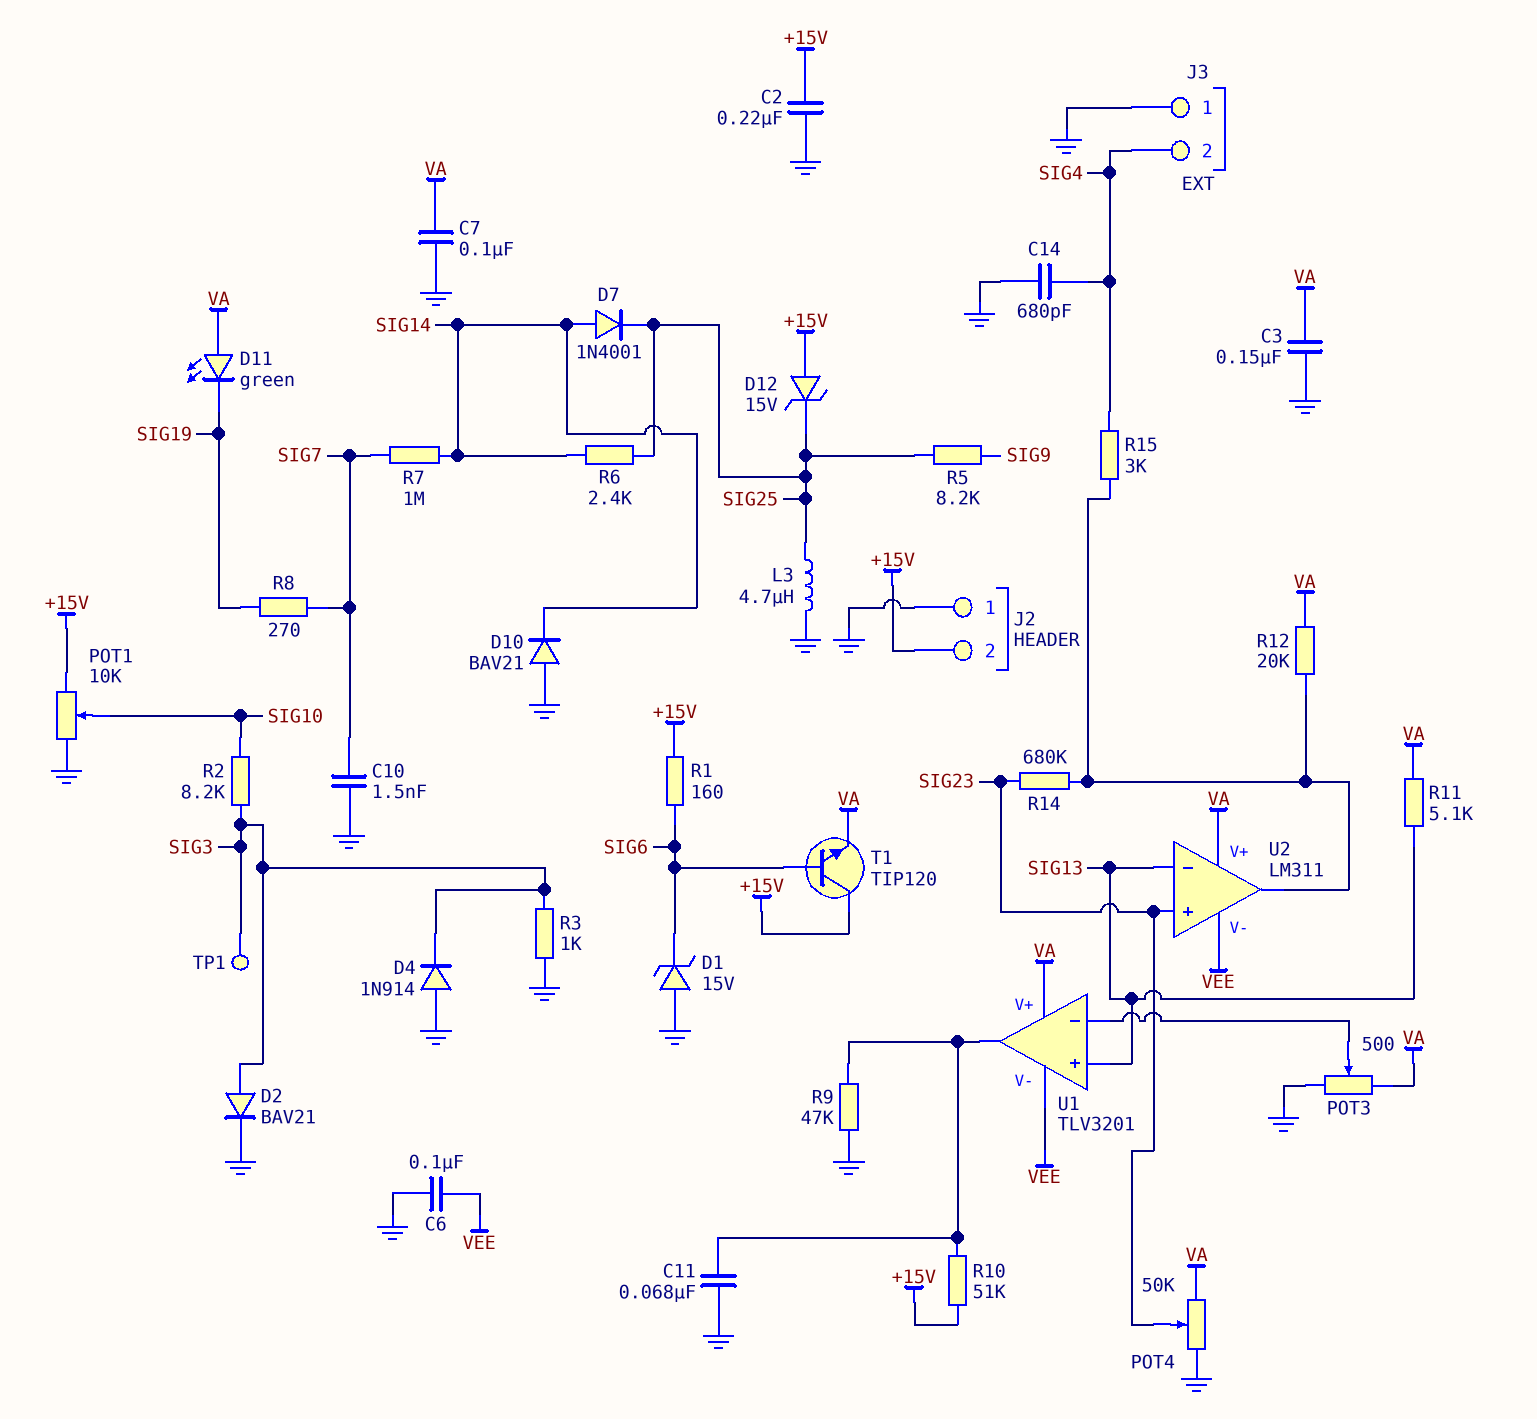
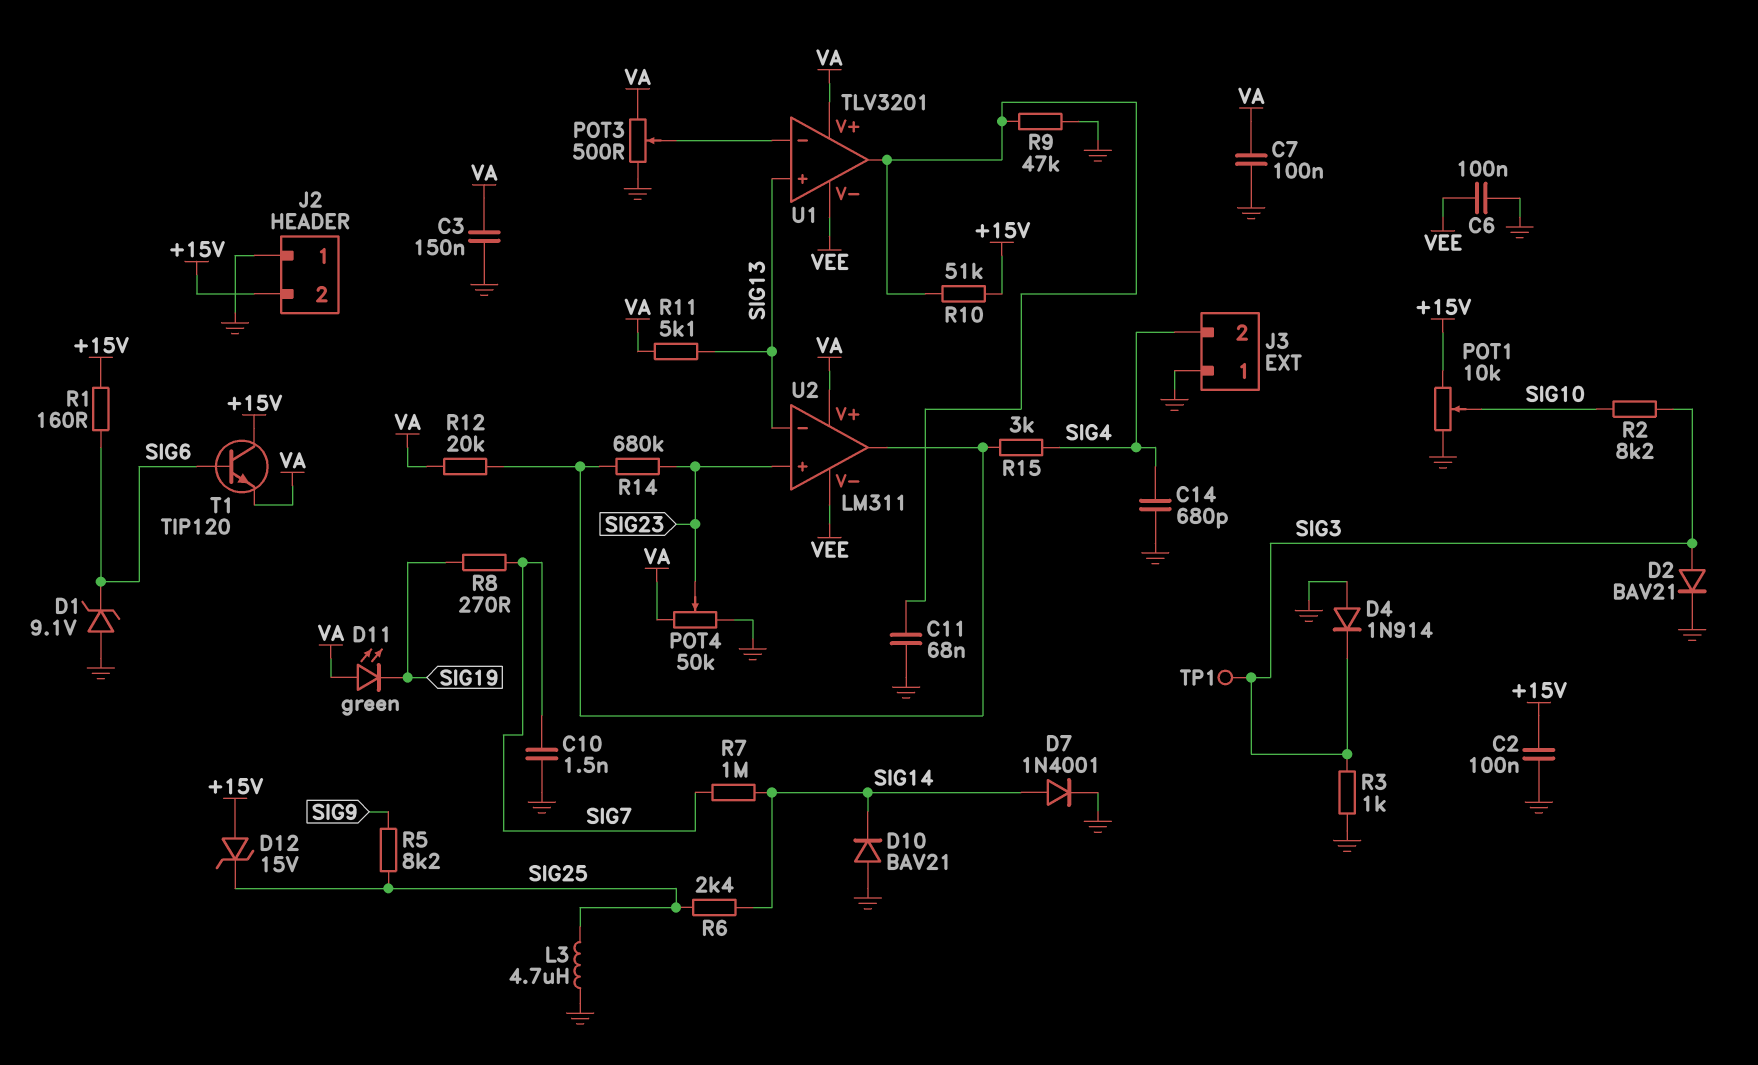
C2: 220nF (+15V, GND) -> 100nF (+15V, GND)
D1: zener 15V (A GND, K SIG6) -> zener 9.1V (A GND, K SIG6)
D7: diode 1N4001 (A SIG14, K SIG25) -> diode 1N4001 (A SIG14, K GND)

